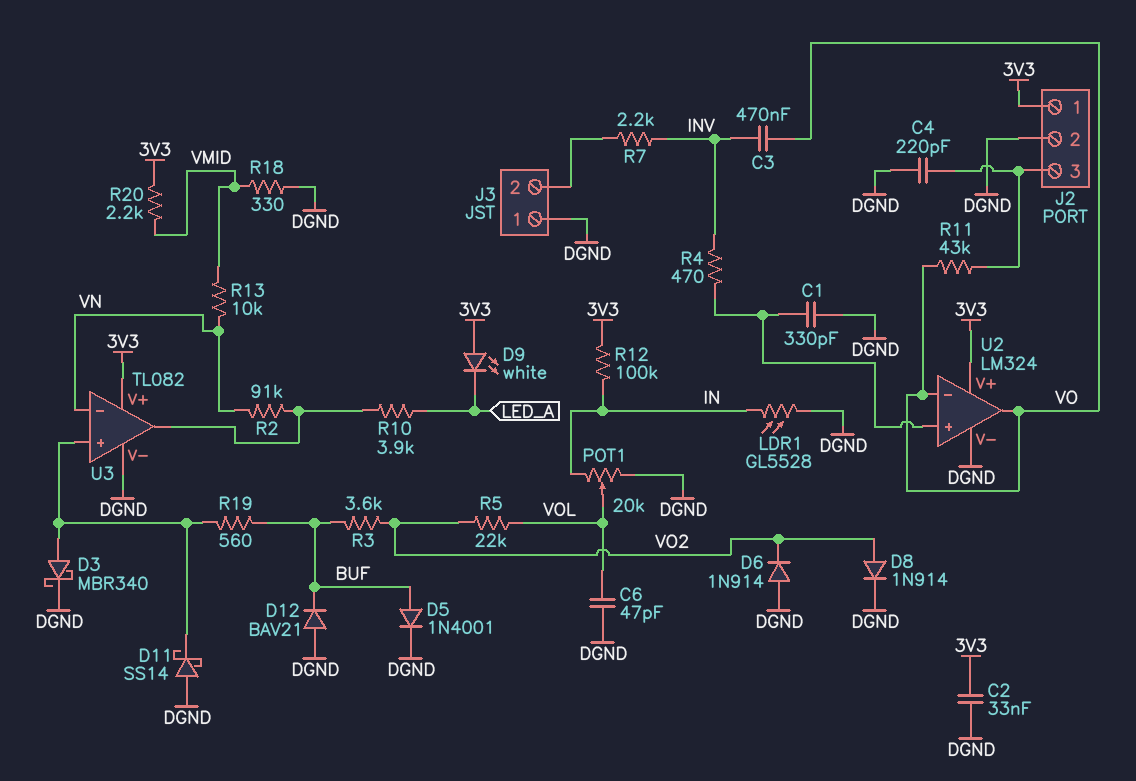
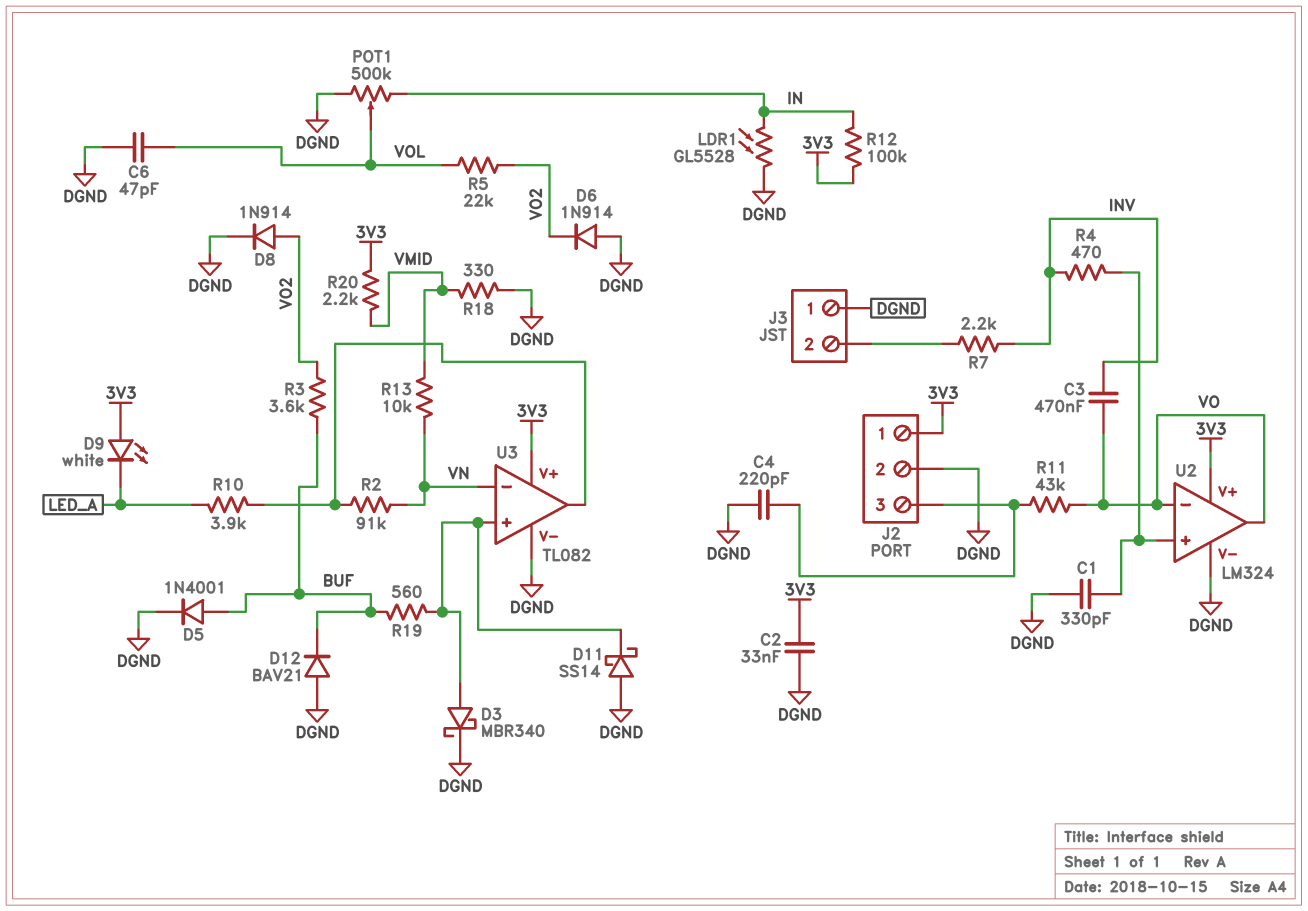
POT1: 20k (DGND, IN, wiper VOL) -> 500k (DGND, IN, wiper VOL)

